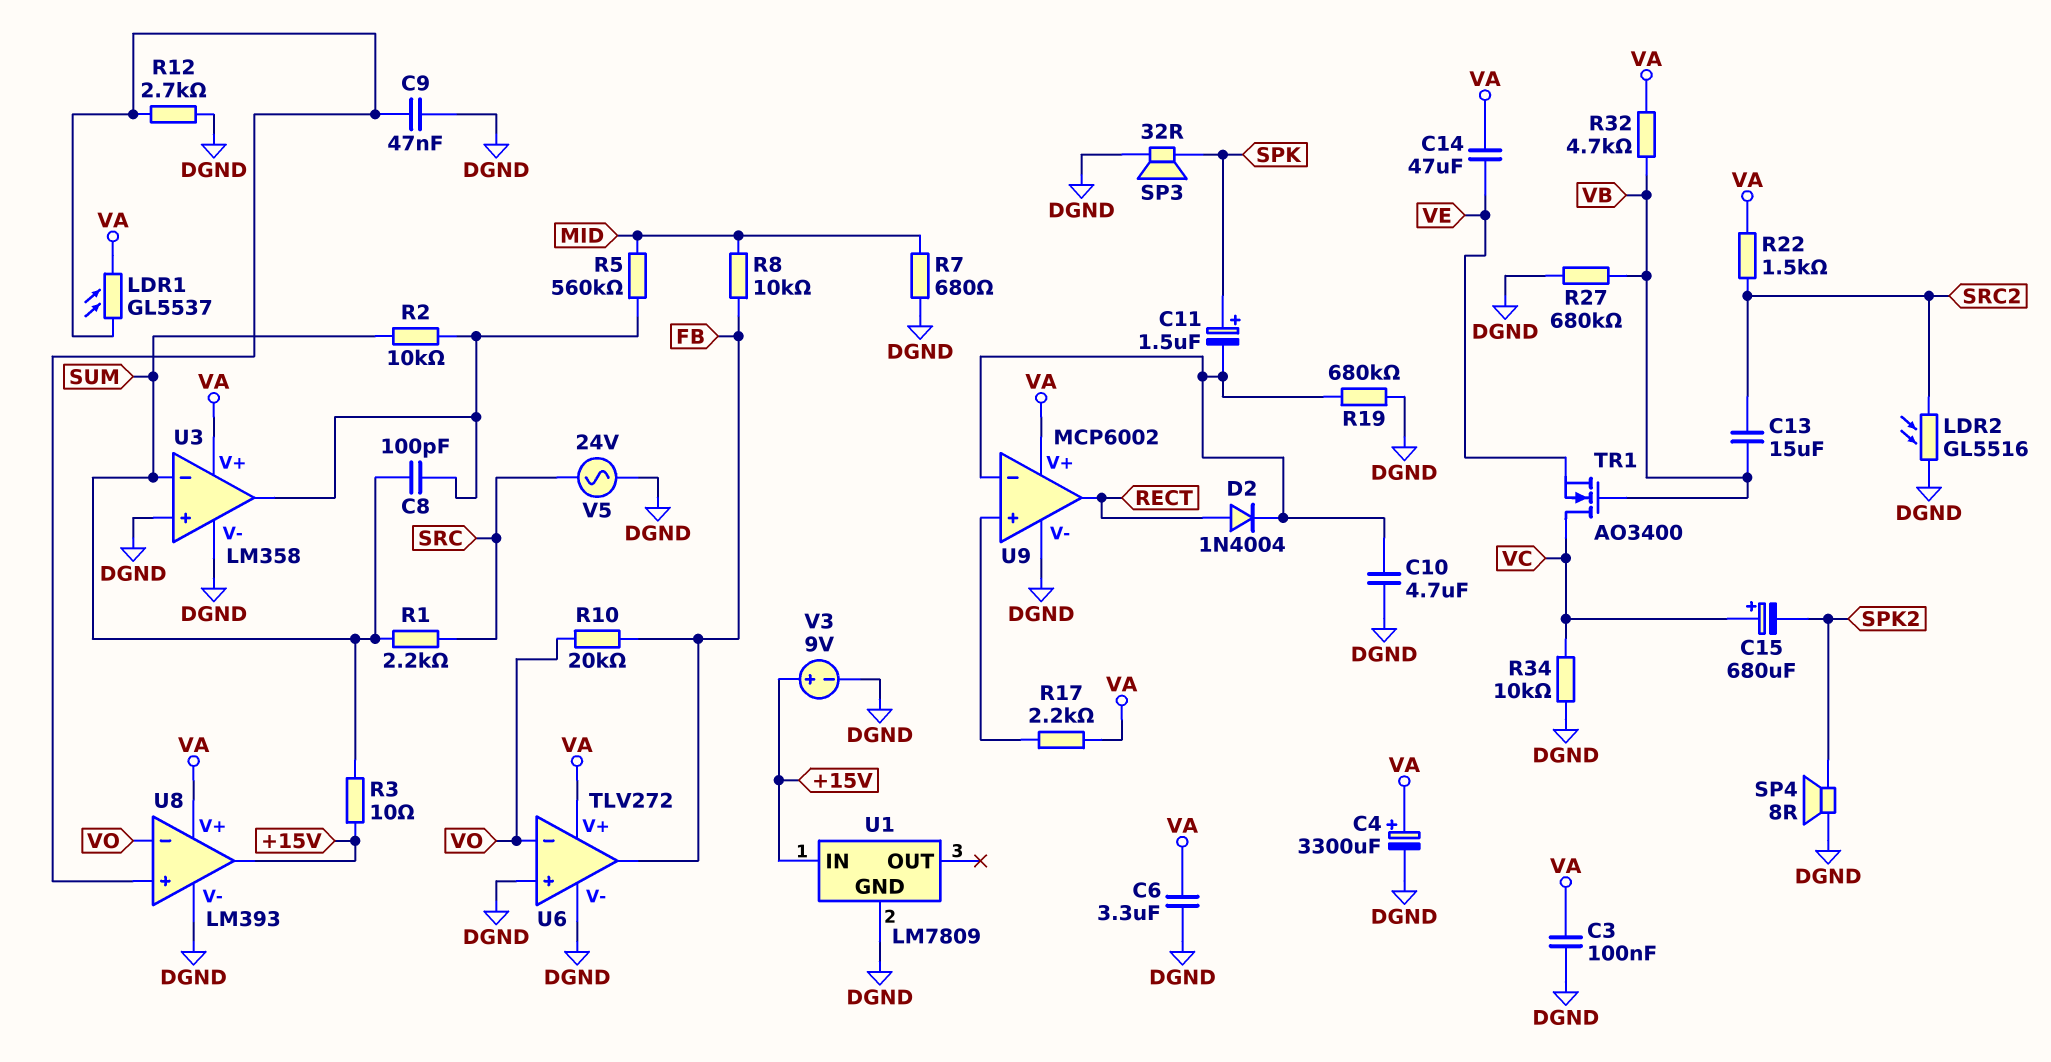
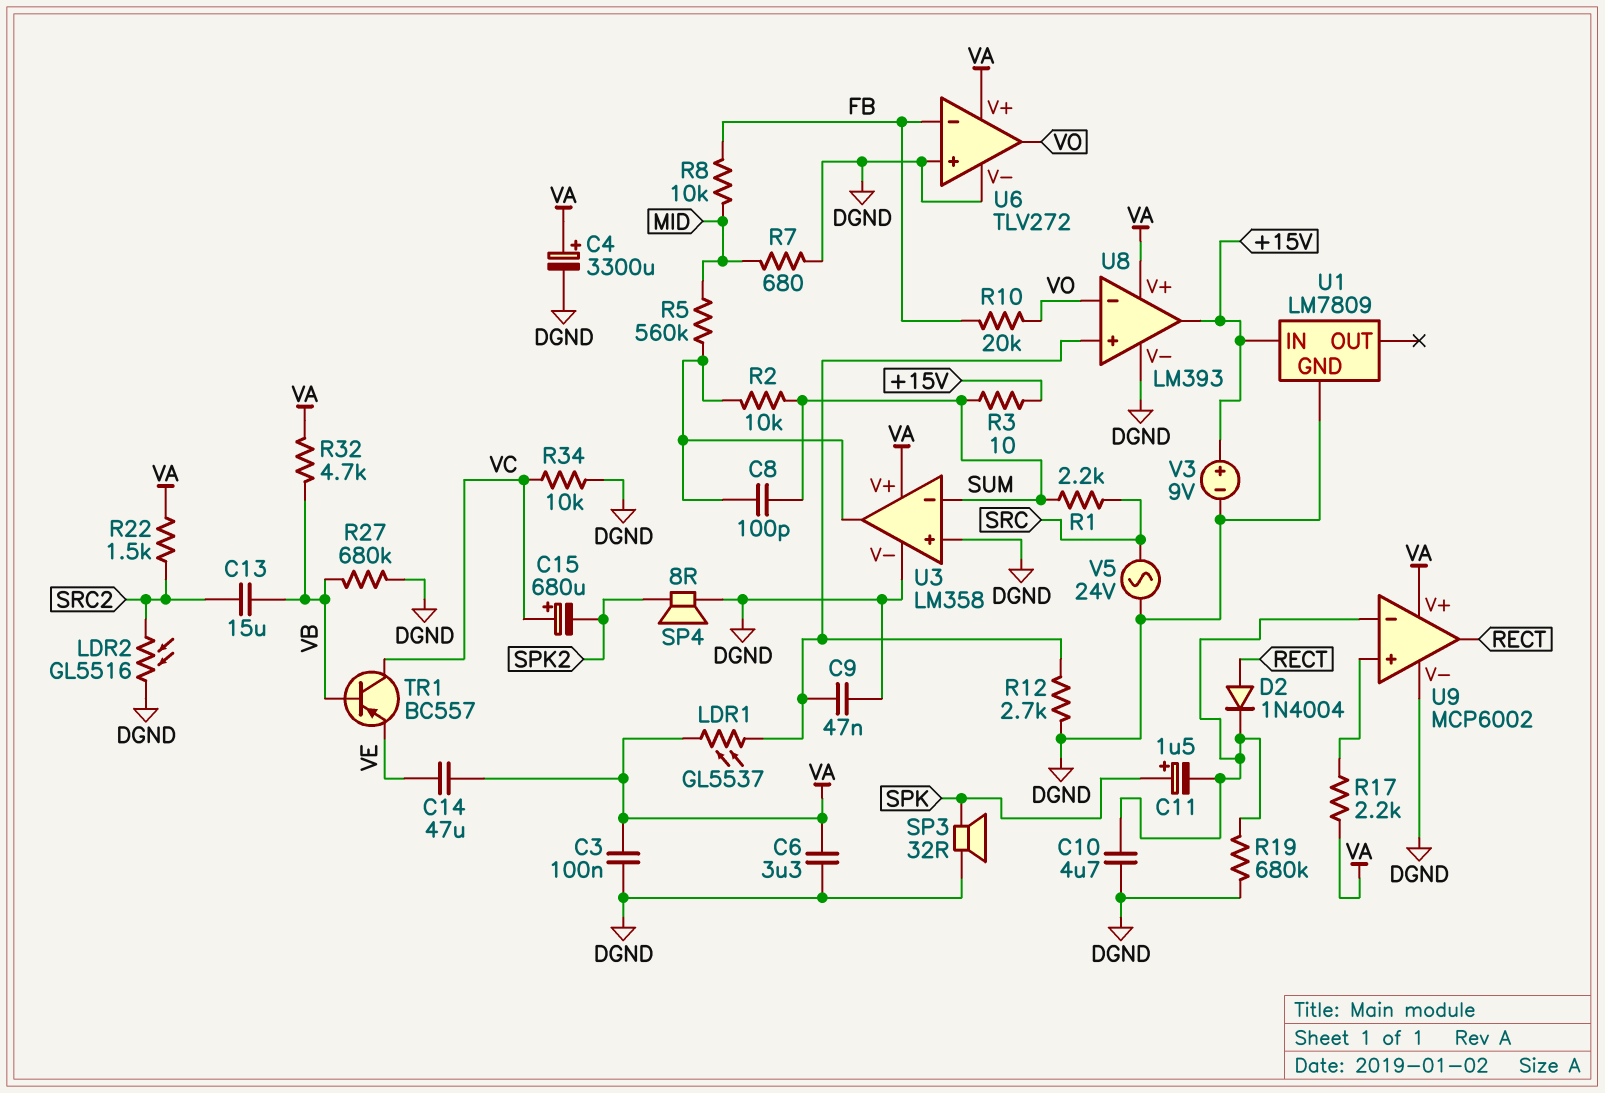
TR1: NMOS AO3400 (G VB, D VC, S VE) -> PNP BC557 (B VB, C VC, E VE)
U6 pin in-: VO -> FB
U6 pin out: FB -> VO

